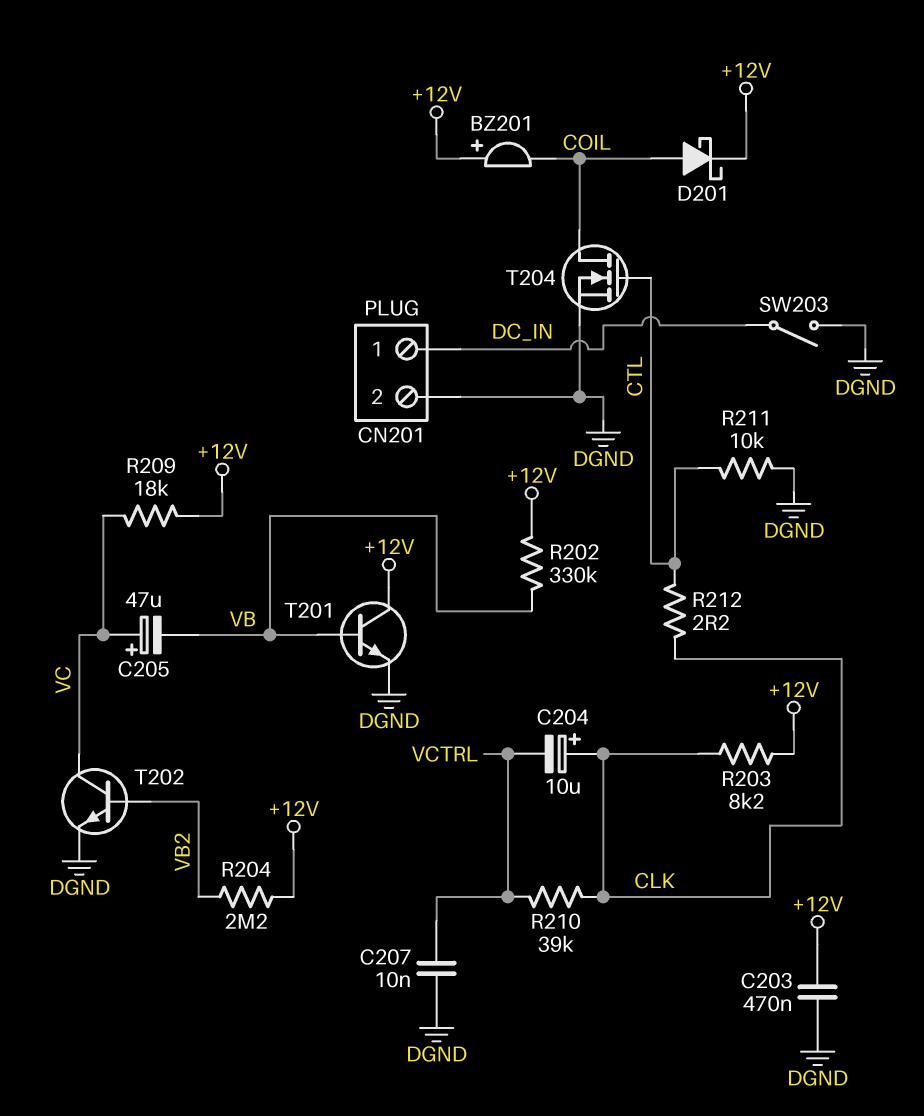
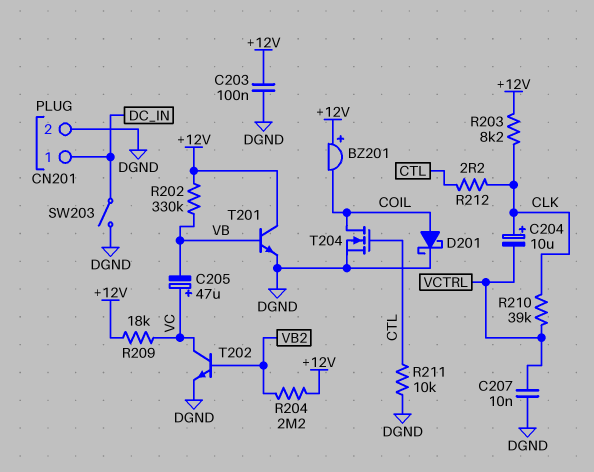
C203: 470nF (+12V, DGND) -> 100nF (+12V, DGND)
D201: schottky (A COIL, K +12V) -> schottky (A COIL, K DGND)

